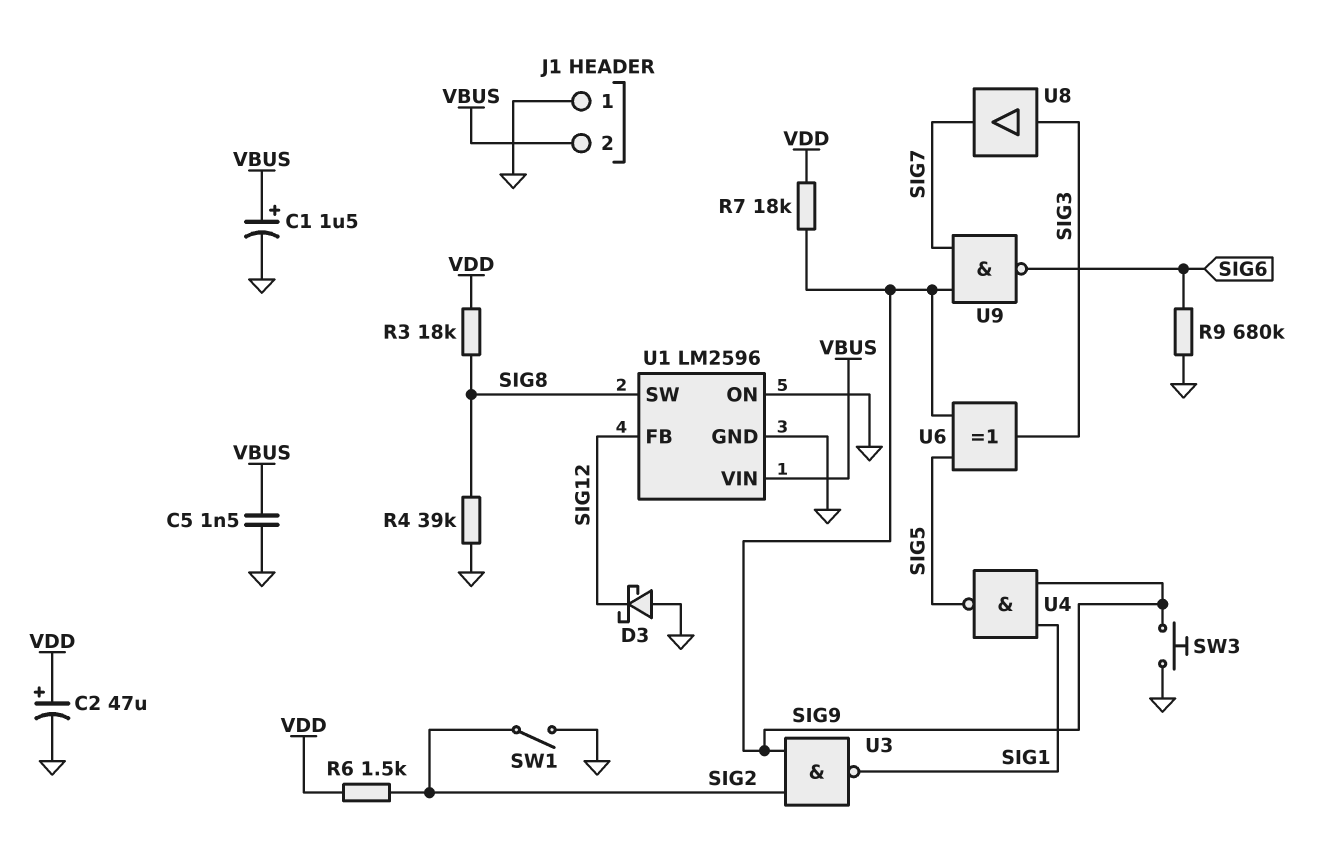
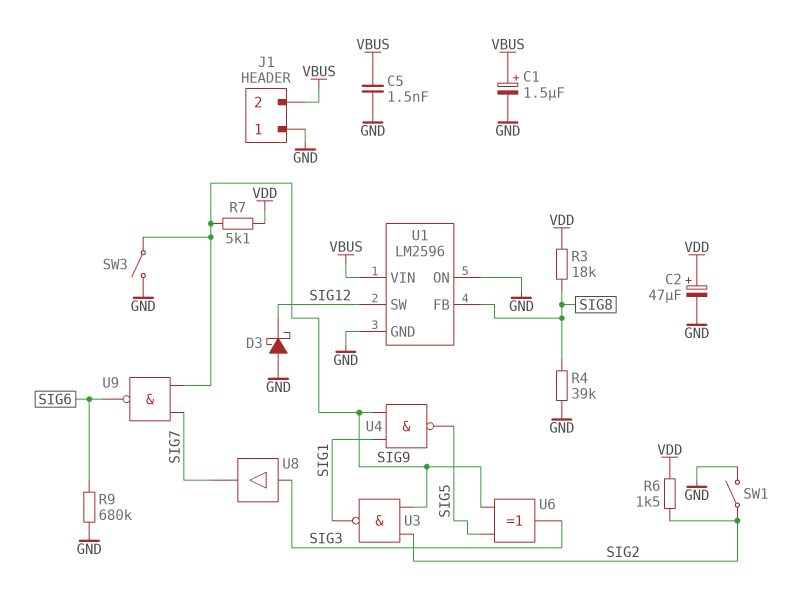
R7: 18k (SIG9, VDD) -> 5.1k (SIG9, VDD)
SW3: button (GND, SIG9) -> switch (GND, SIG9)
U1 pin FB: SIG12 -> SIG8
U1 pin SW: SIG8 -> SIG12

